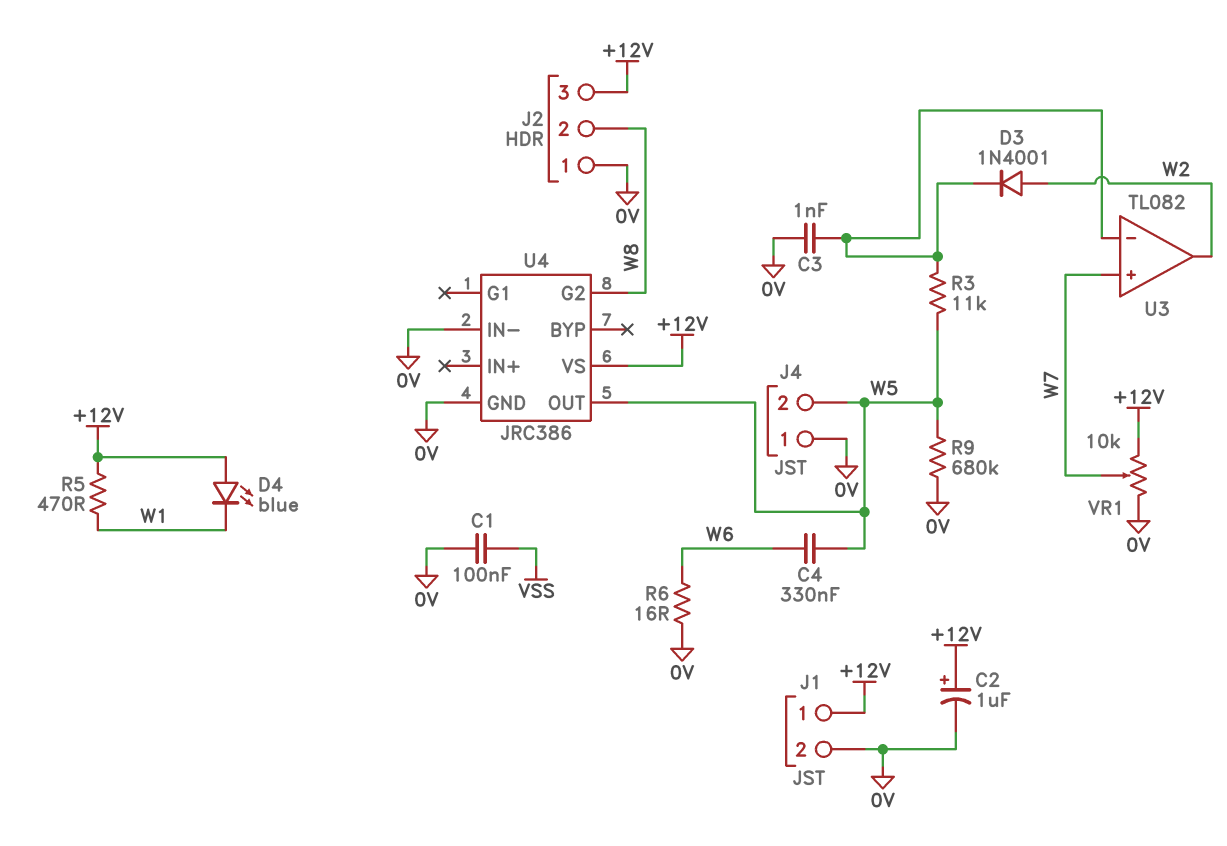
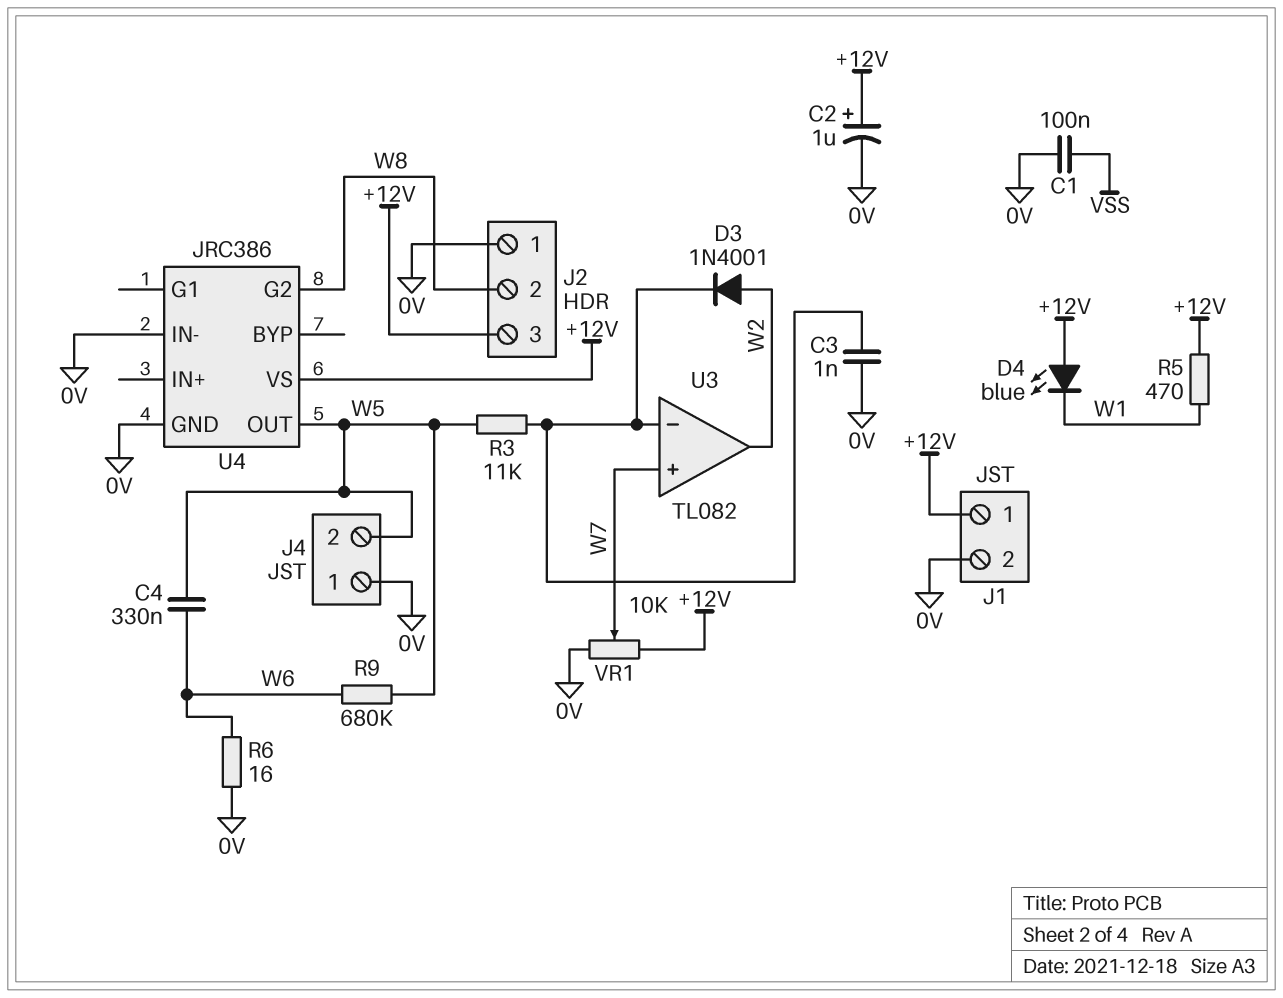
R9: 680k (0V, W5) -> 680k (W5, W6)

